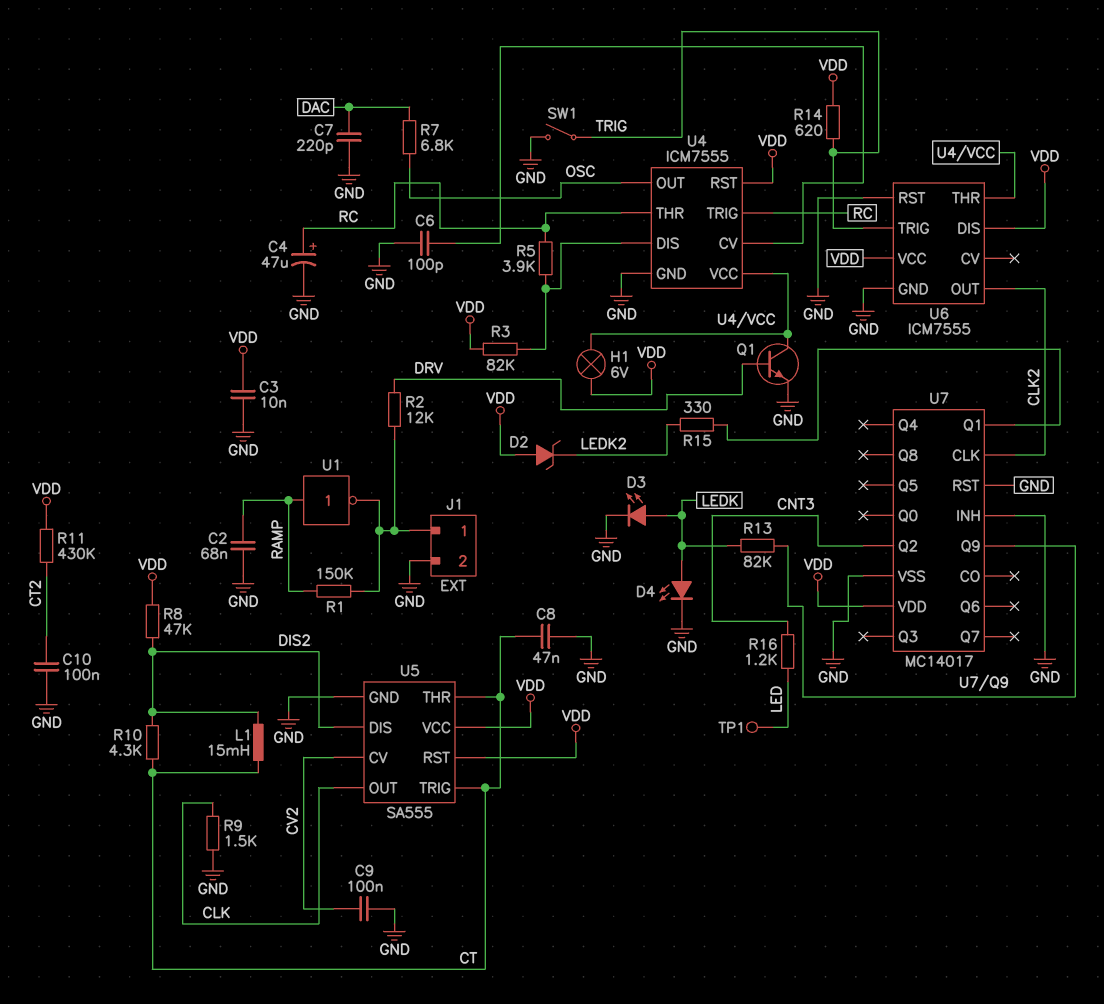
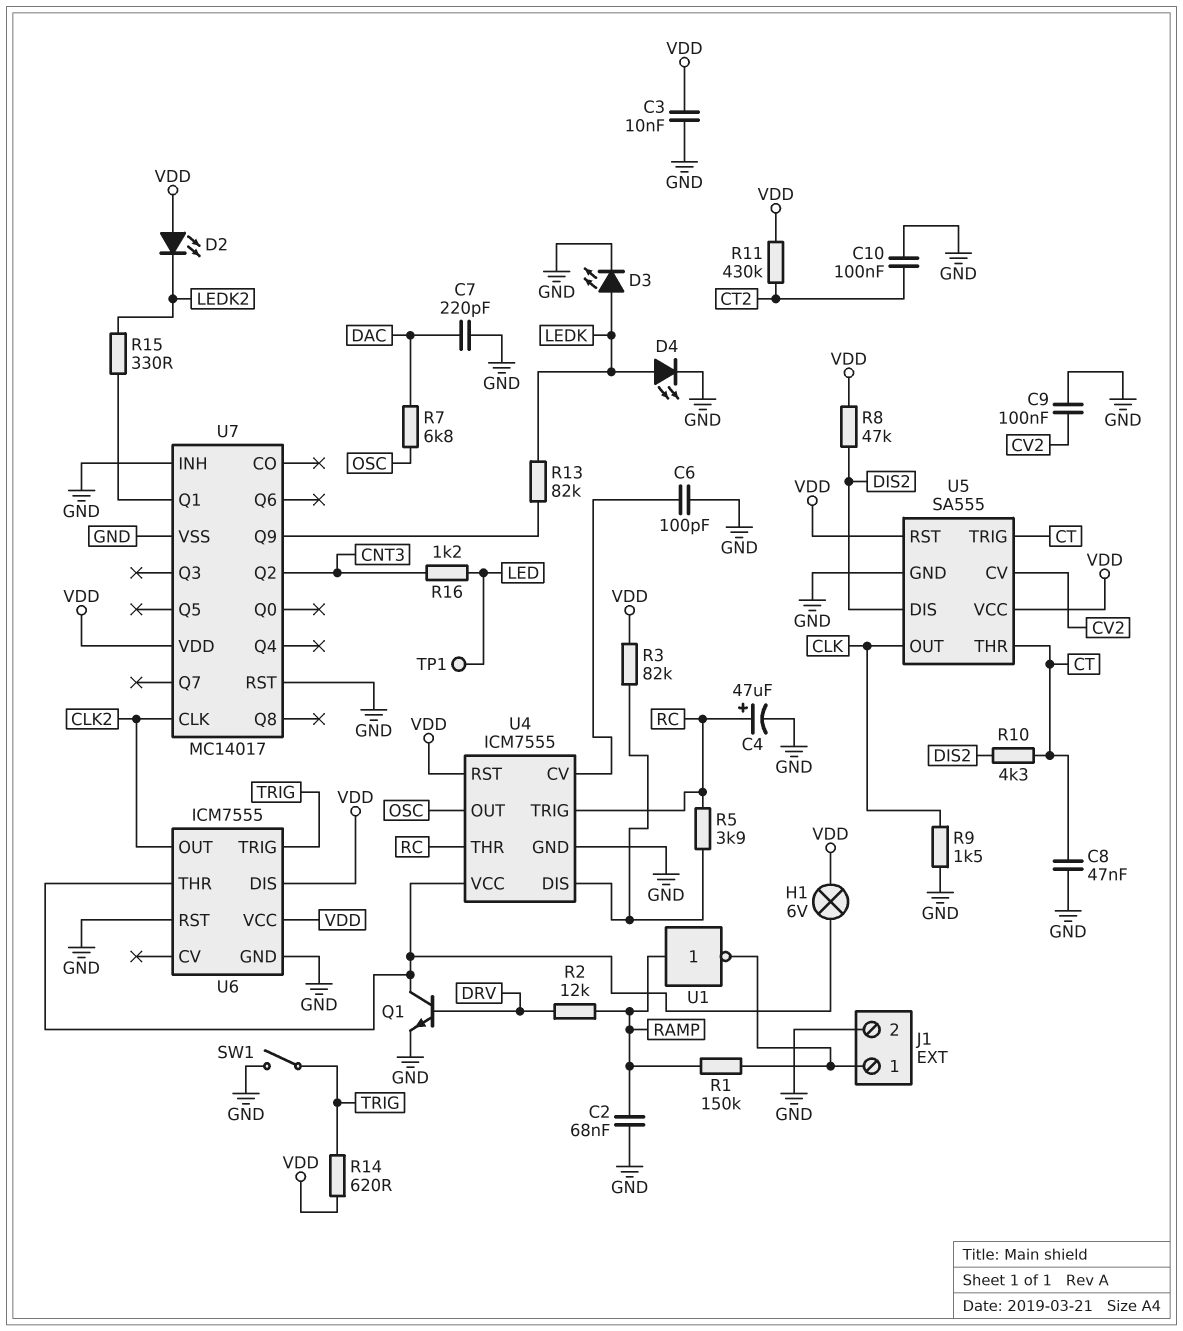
D2: zener (A VDD, K LEDK2) -> LED (A VDD, K LEDK2)
L1: 15mH (CT, DIS2) -> none
R2: 12k (DRV, J1/1) -> 12k (DRV, RAMP)

